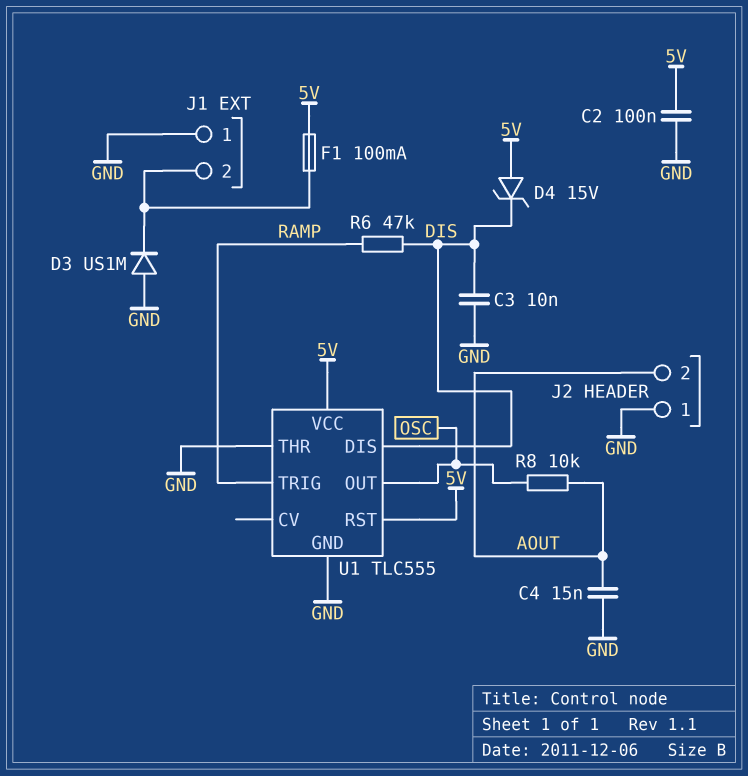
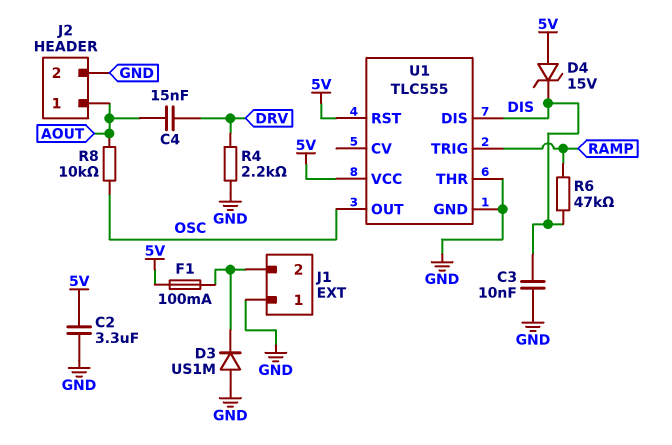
C2: 100nF (5V, GND) -> 3.3uF (5V, GND)
C4: 15nF (AOUT, GND) -> 15nF (AOUT, DRV)
J2 pin 1: GND -> AOUT
J2 pin 2: AOUT -> GND
R4: none -> 2.2k (DRV, GND)

